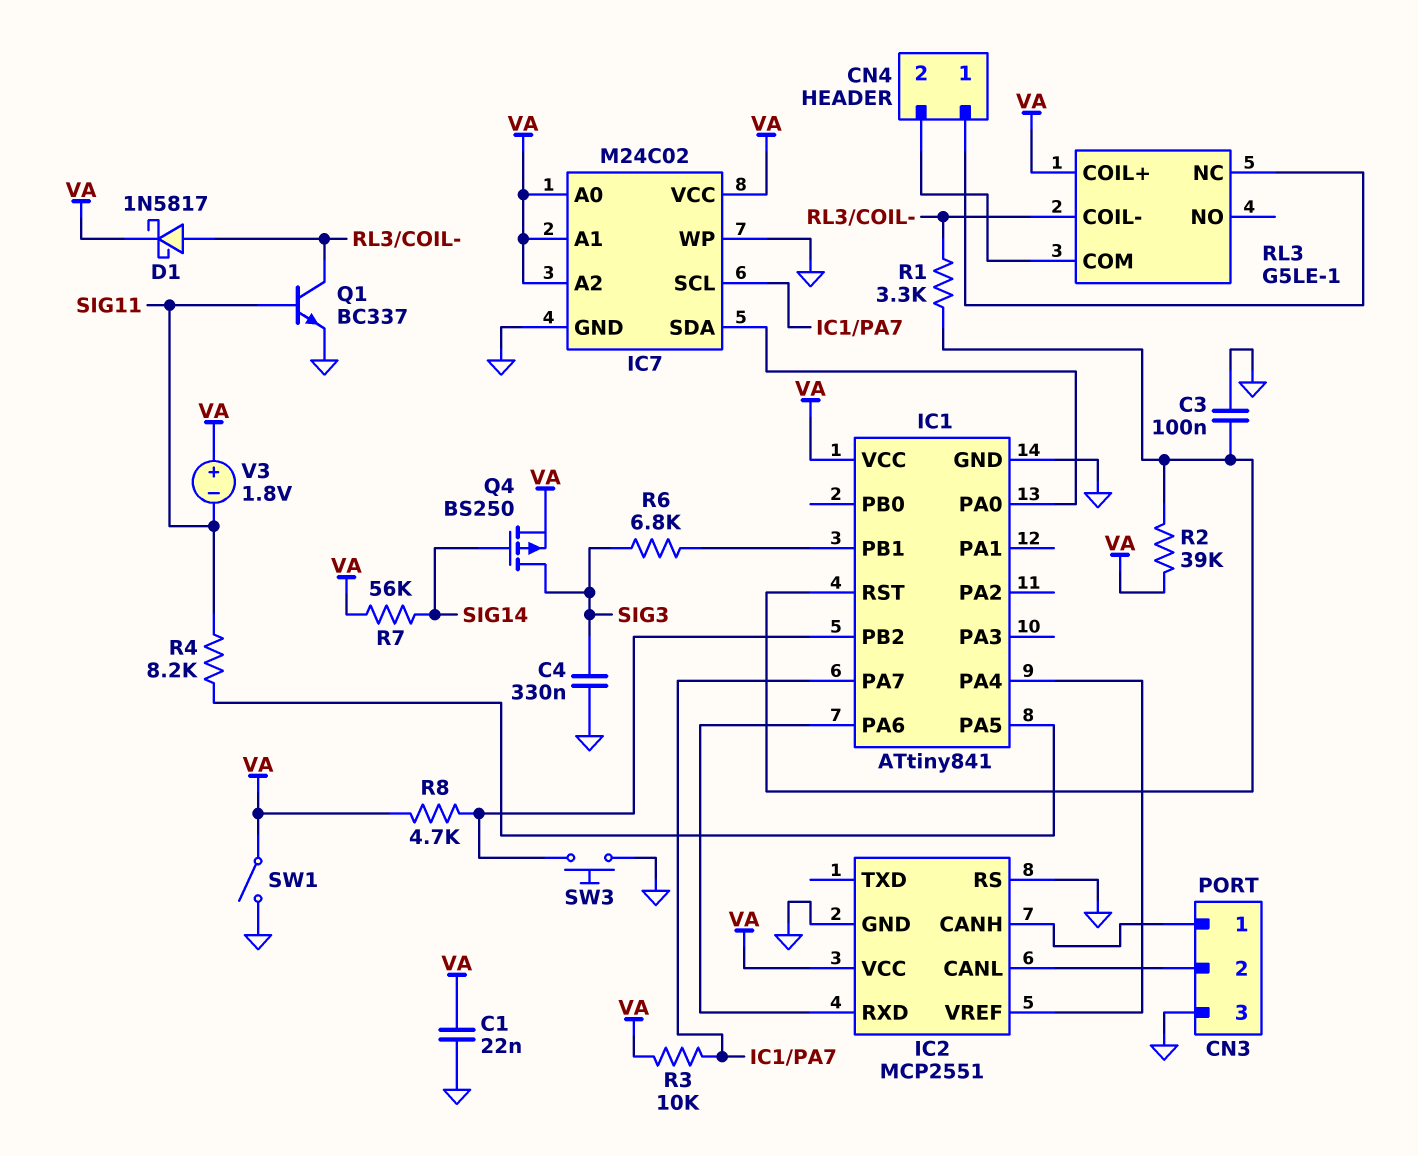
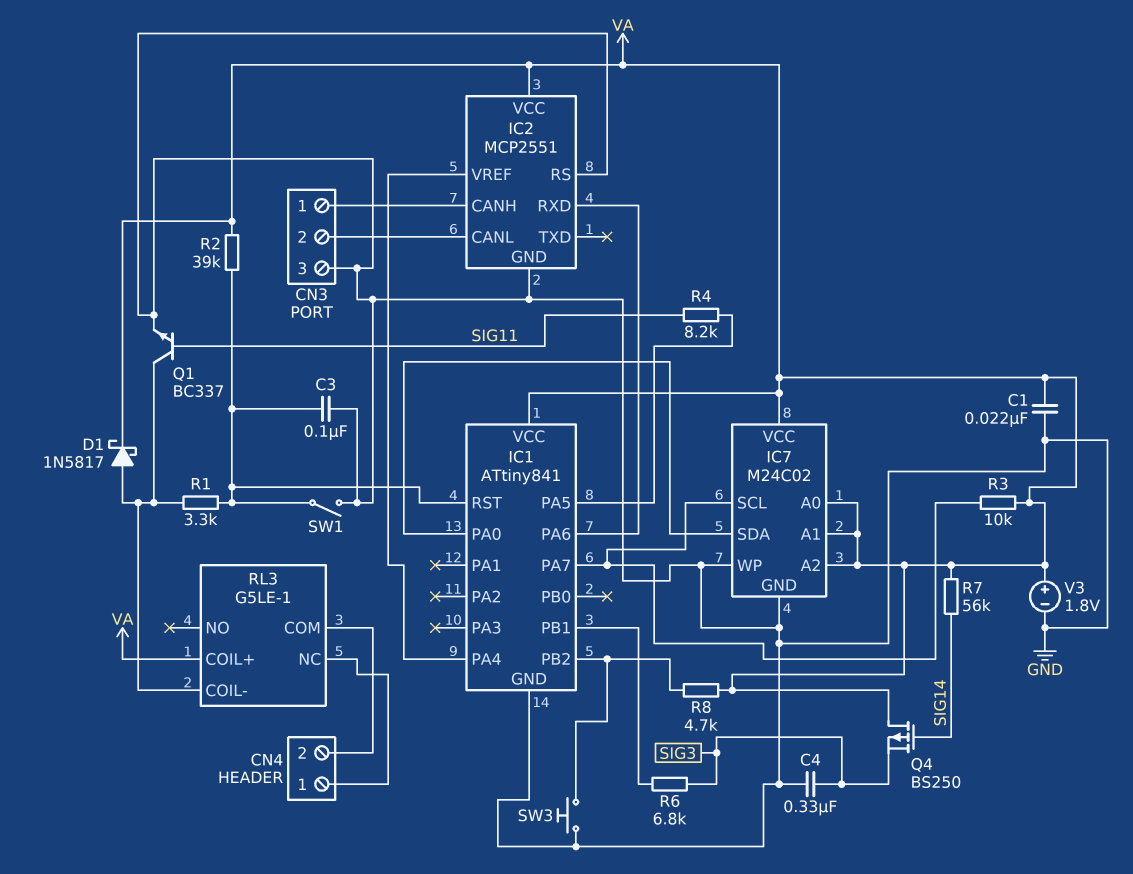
Q4: PMOS BS250 (G SIG14, D SIG3, S VA) -> PMOS BS250 (G SIG14, D VA, S SIG3)
SW1: switch (GND, VA) -> switch (GND, IC1/RST)
V3: 1.8V (plus VA, minus SIG11) -> 1.8V (plus VA, minus GND)

